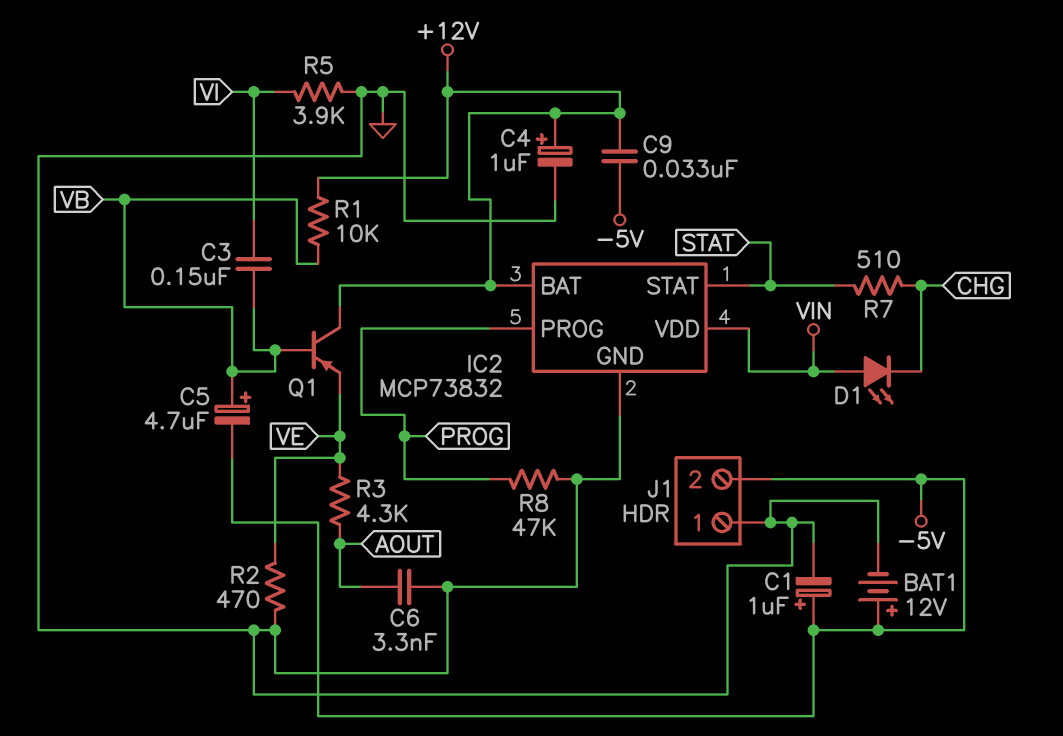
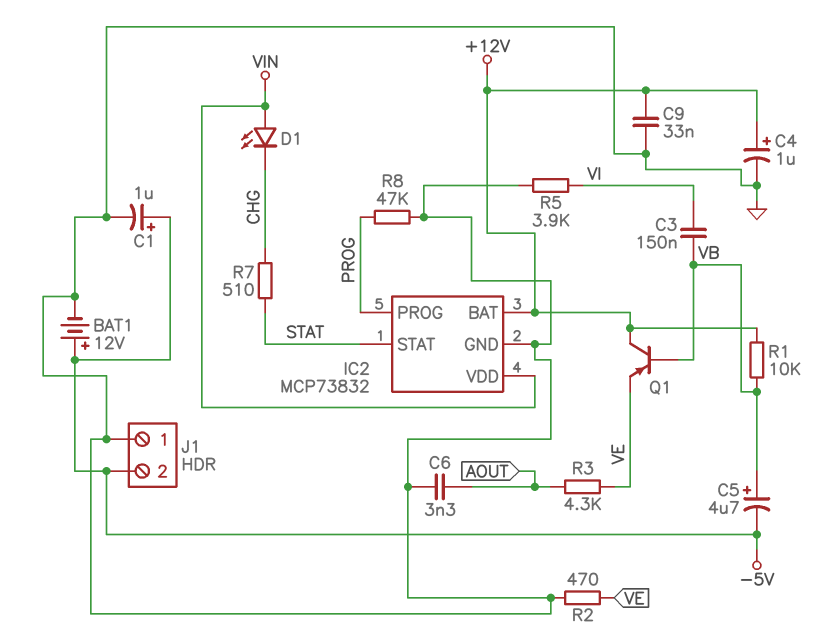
C9: 33nF (+12V, -5V) -> 33nF (+12V, GND)

